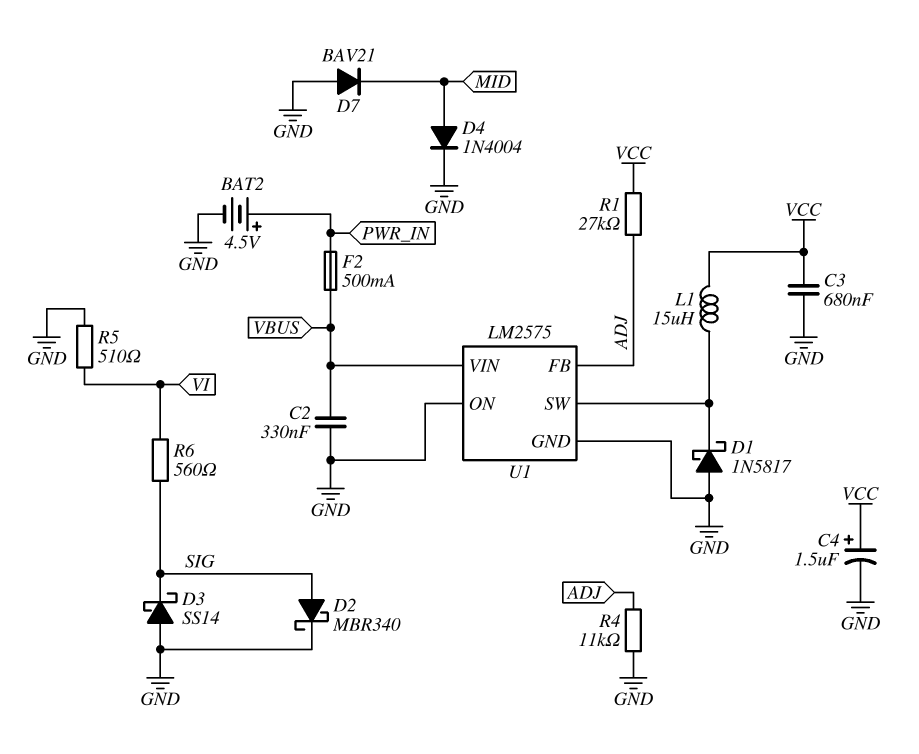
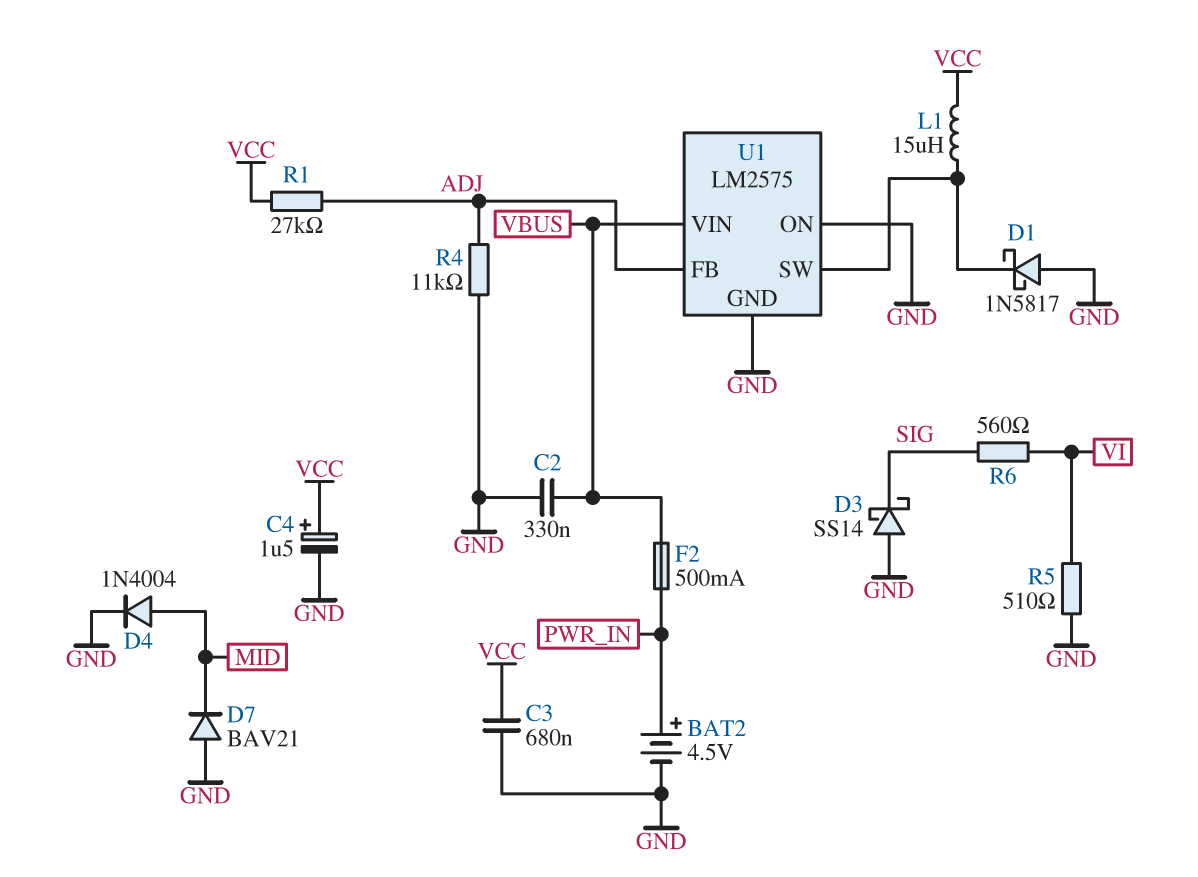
D2: schottky MBR340 (A SIG, K GND) -> none

